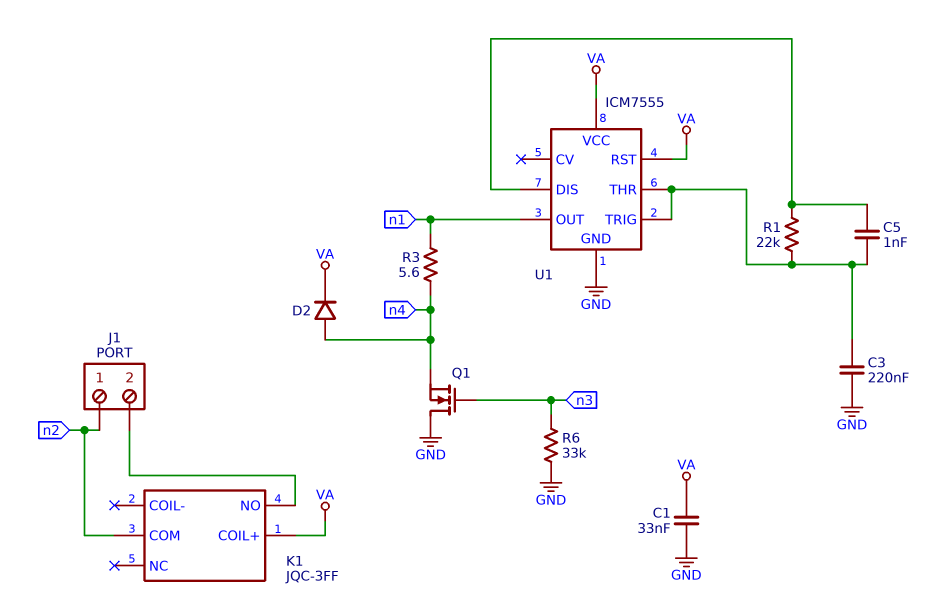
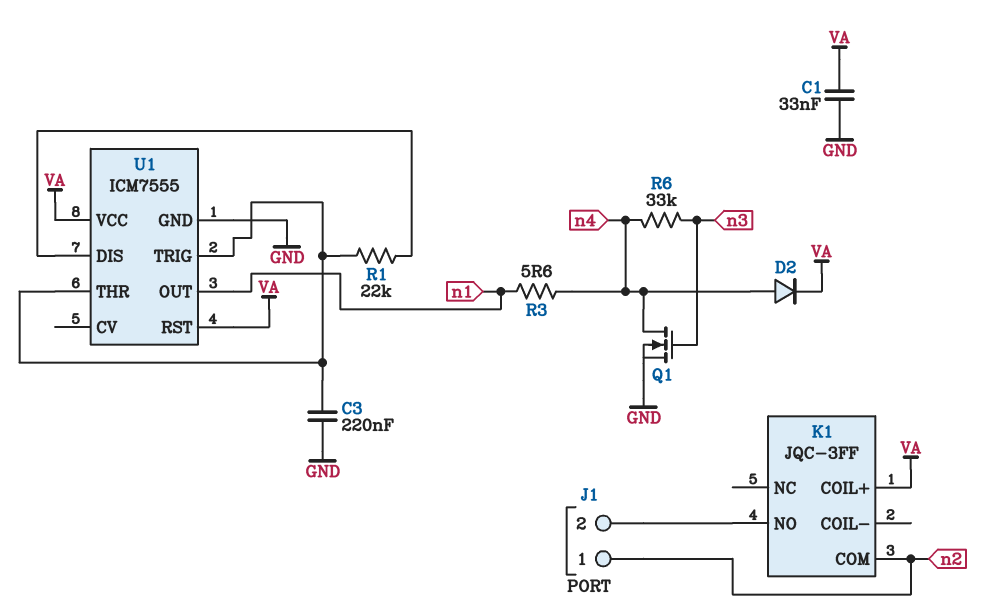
C5: 1nF (U1/DIS, U1/THR) -> none
Q1: NMOS (G n3, D GND, S n4) -> NMOS (G n3, D n4, S GND)
R6: 33k (GND, n3) -> 33k (n3, n4)

